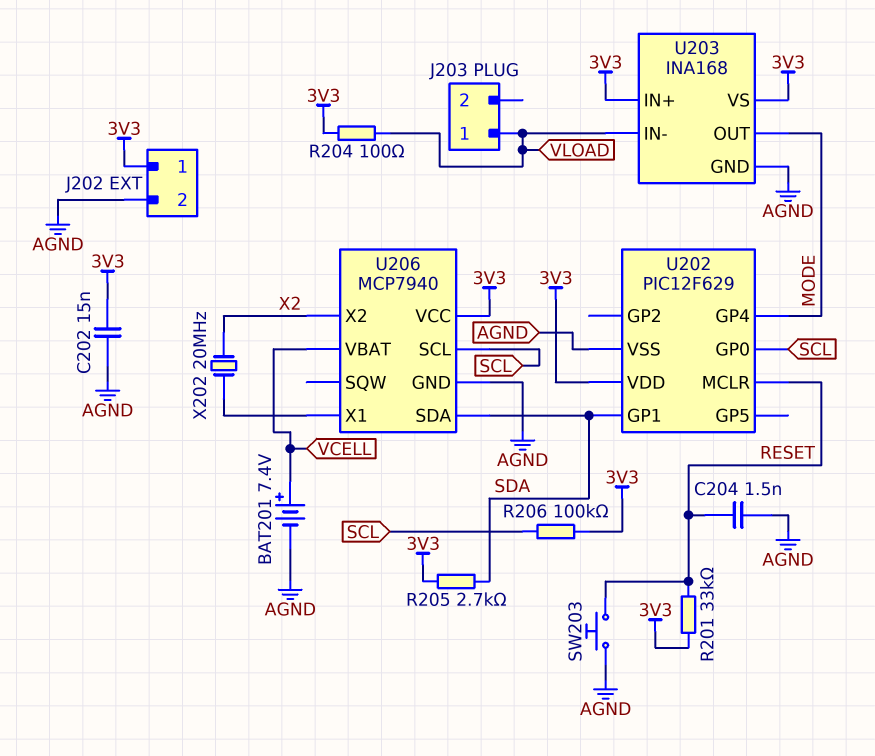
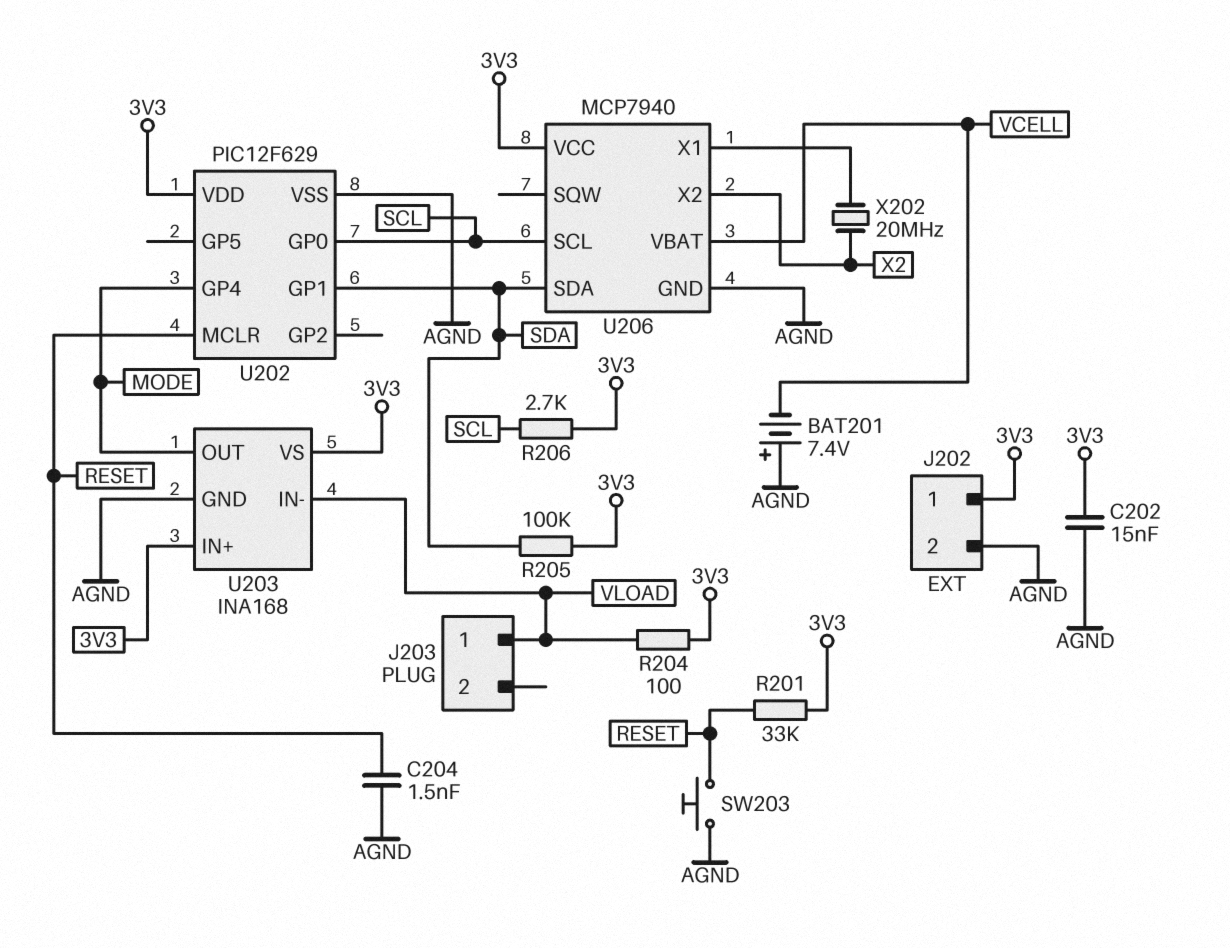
BAT201: 7.4V (plus VCELL, minus AGND) -> 7.4V (plus AGND, minus VCELL)
R205: 2.7k (3V3, SDA) -> 100k (3V3, SDA)
R206: 100k (3V3, SCL) -> 2.7k (3V3, SCL)

